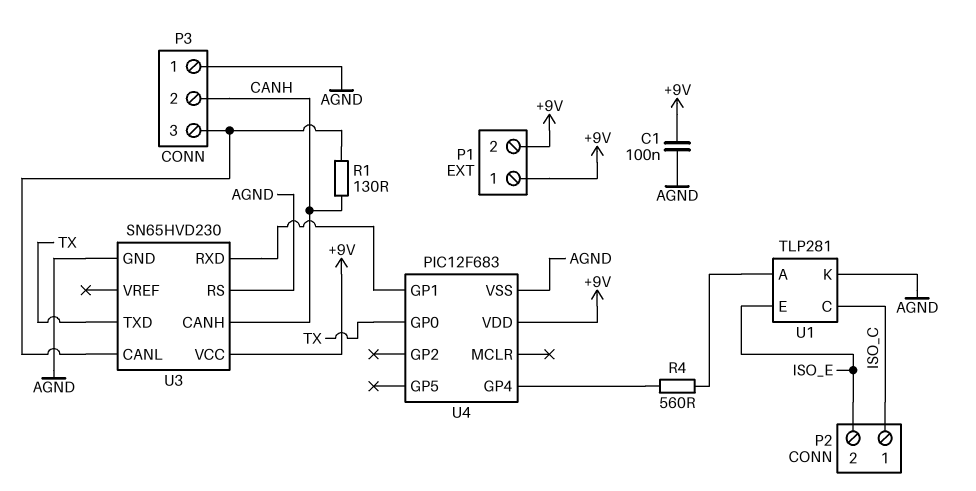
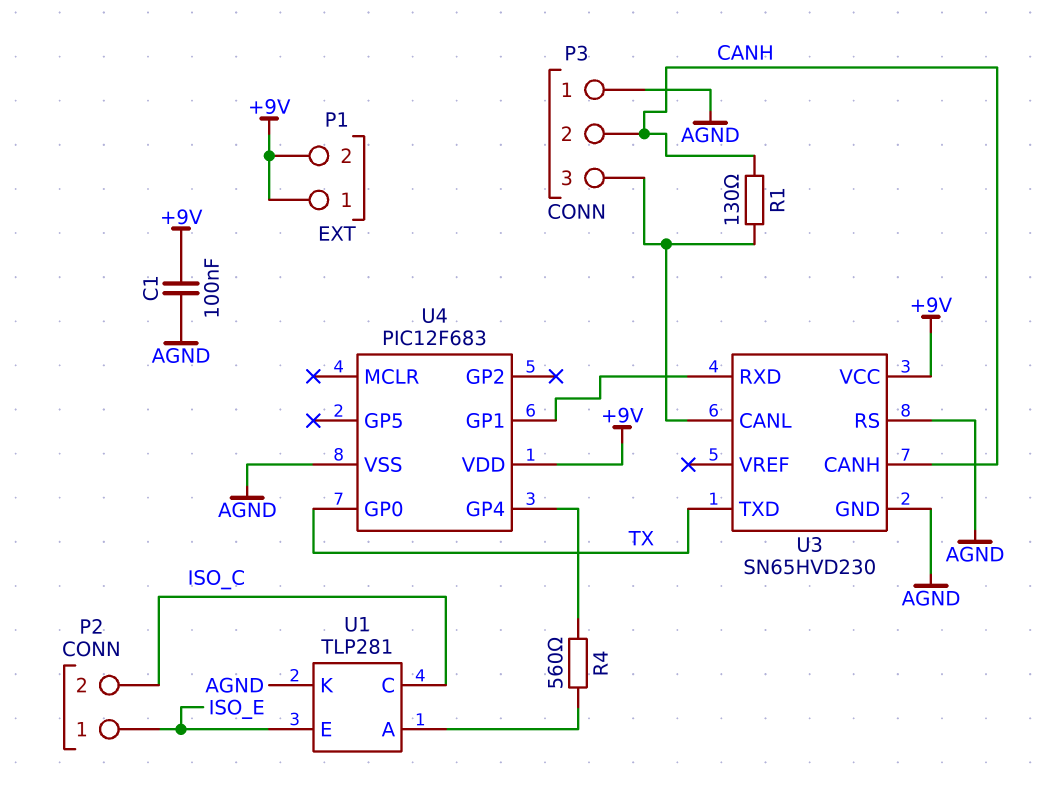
P2 pin 1: ISO_C -> ISO_E
P2 pin 2: ISO_E -> ISO_C

